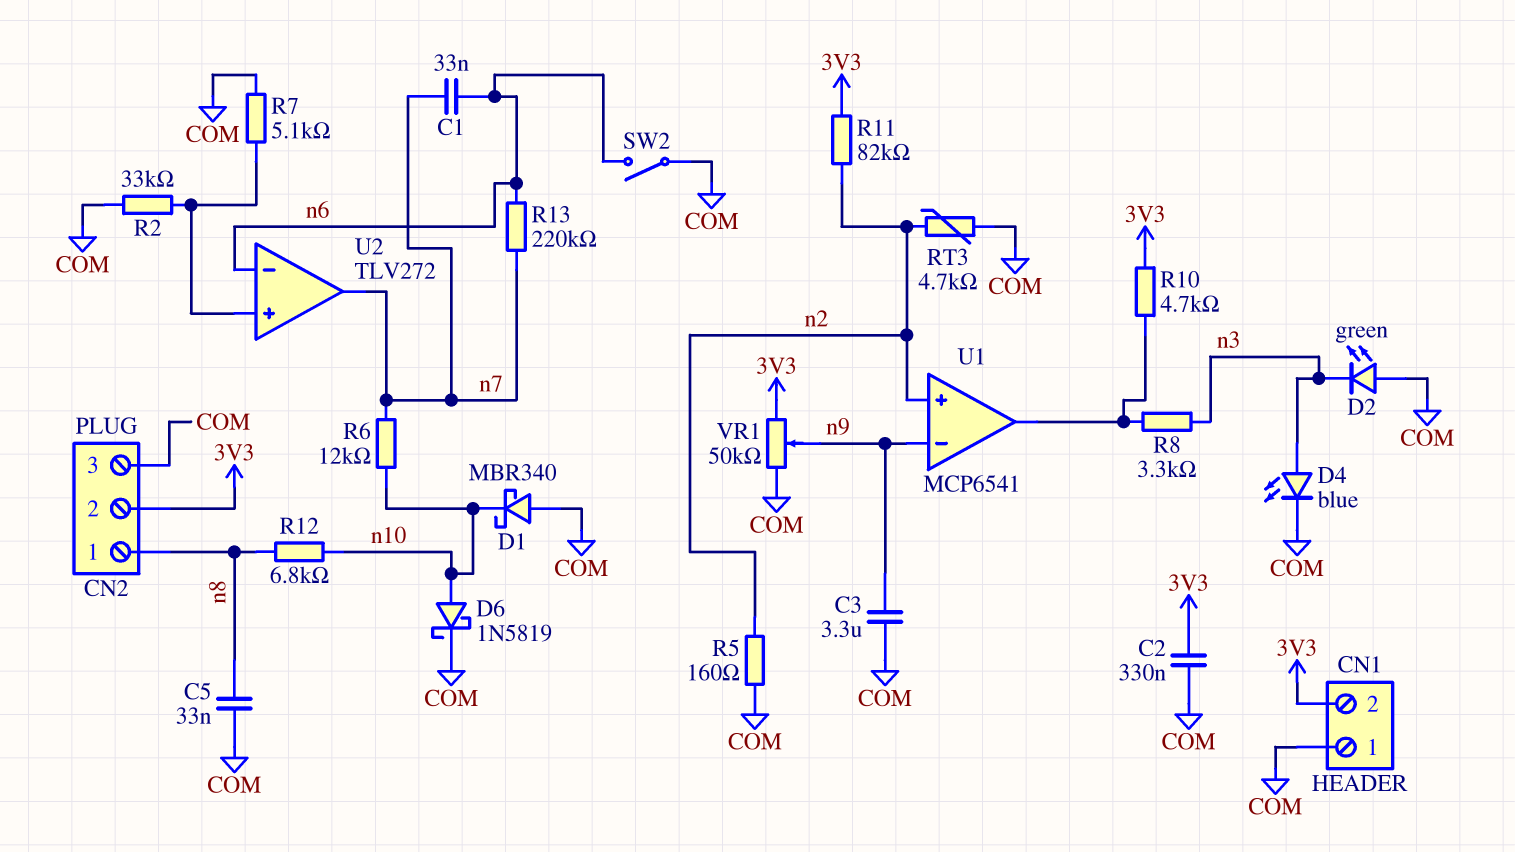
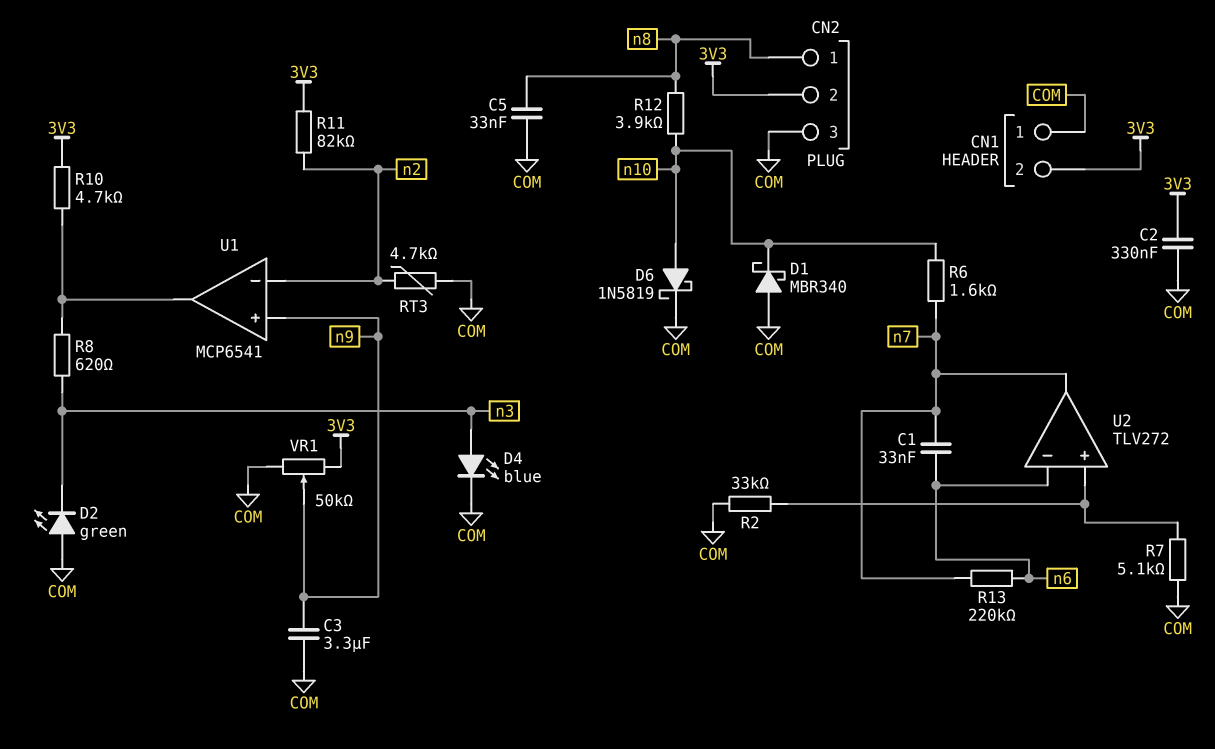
R5: 160 (COM, n2) -> none
R6: 12k (n7, n10) -> 1.6k (n7, n10)
R8: 3.3k (U1/out, n3) -> 620 (U1/out, n3)
R12: 6.8k (n8, n10) -> 3.9k (n8, n10)
SW2: switch (COM, n6) -> none
U1 pin in+: n2 -> n9
U1 pin in-: n9 -> n2

